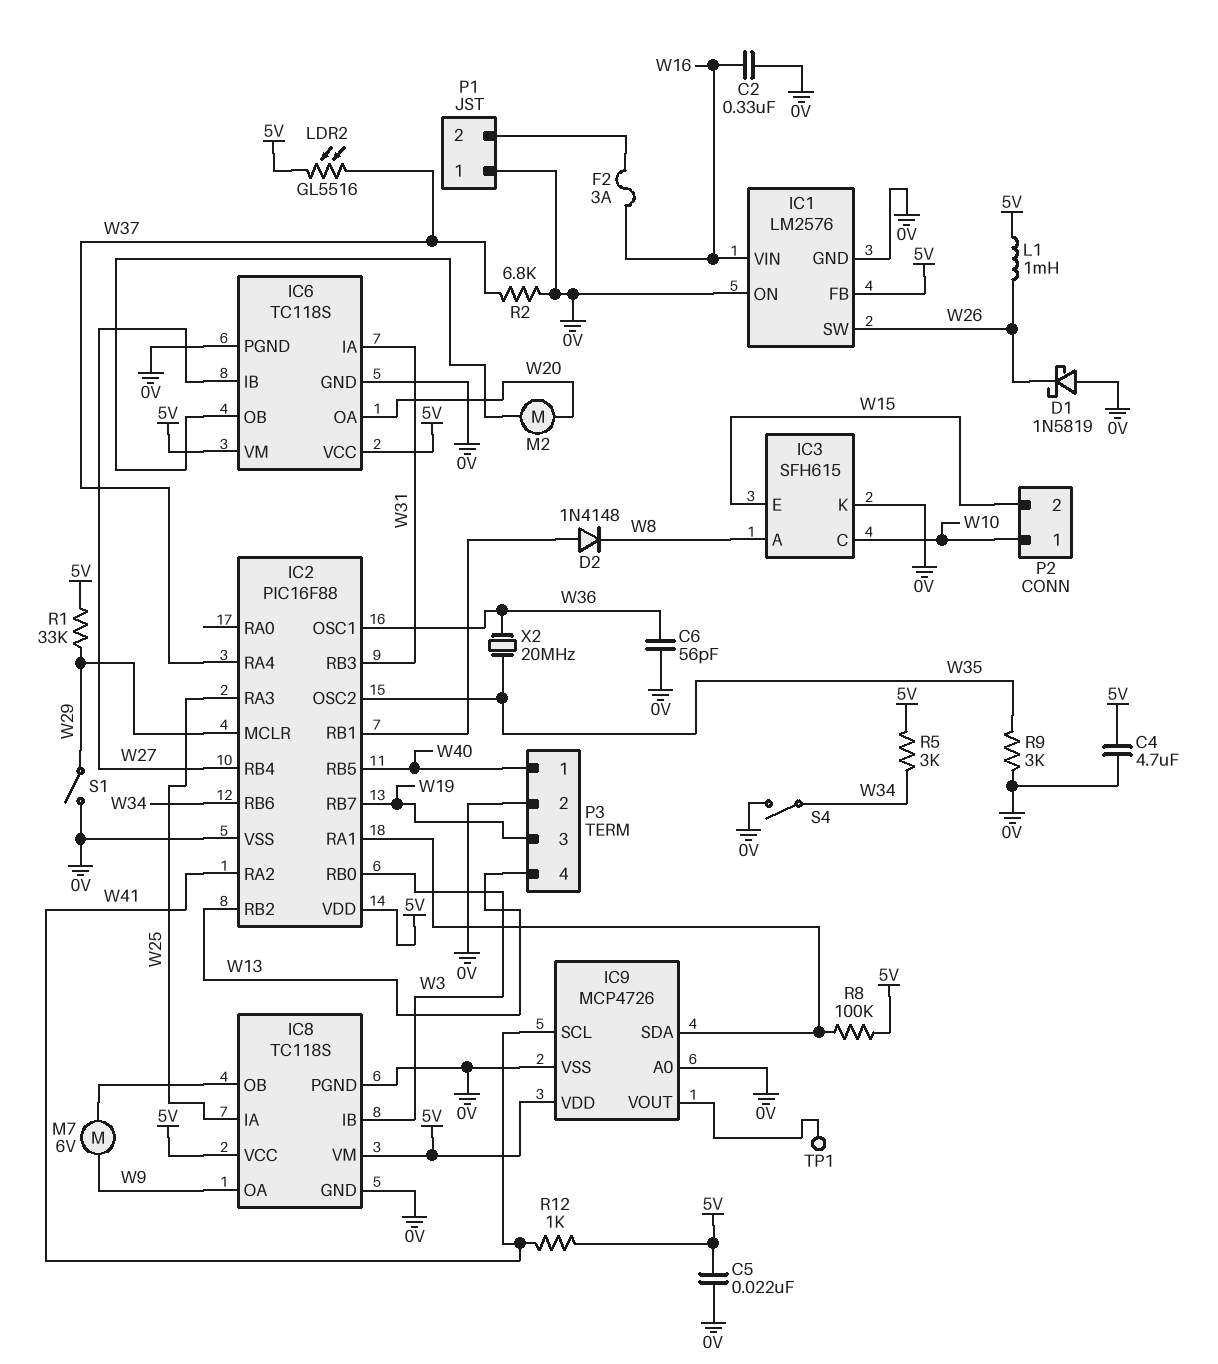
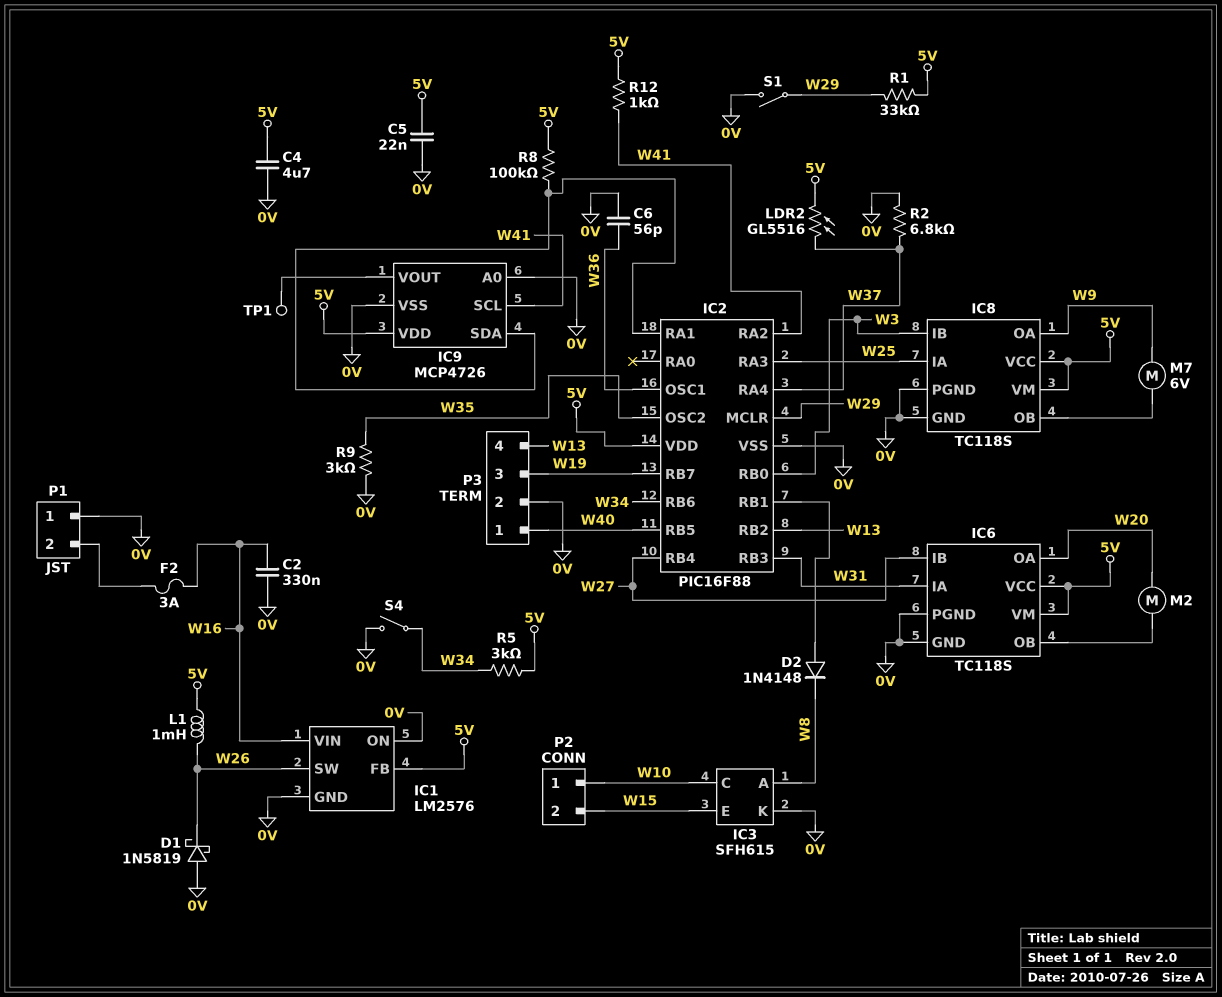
X2: 20MHz (W35, W36) -> none

